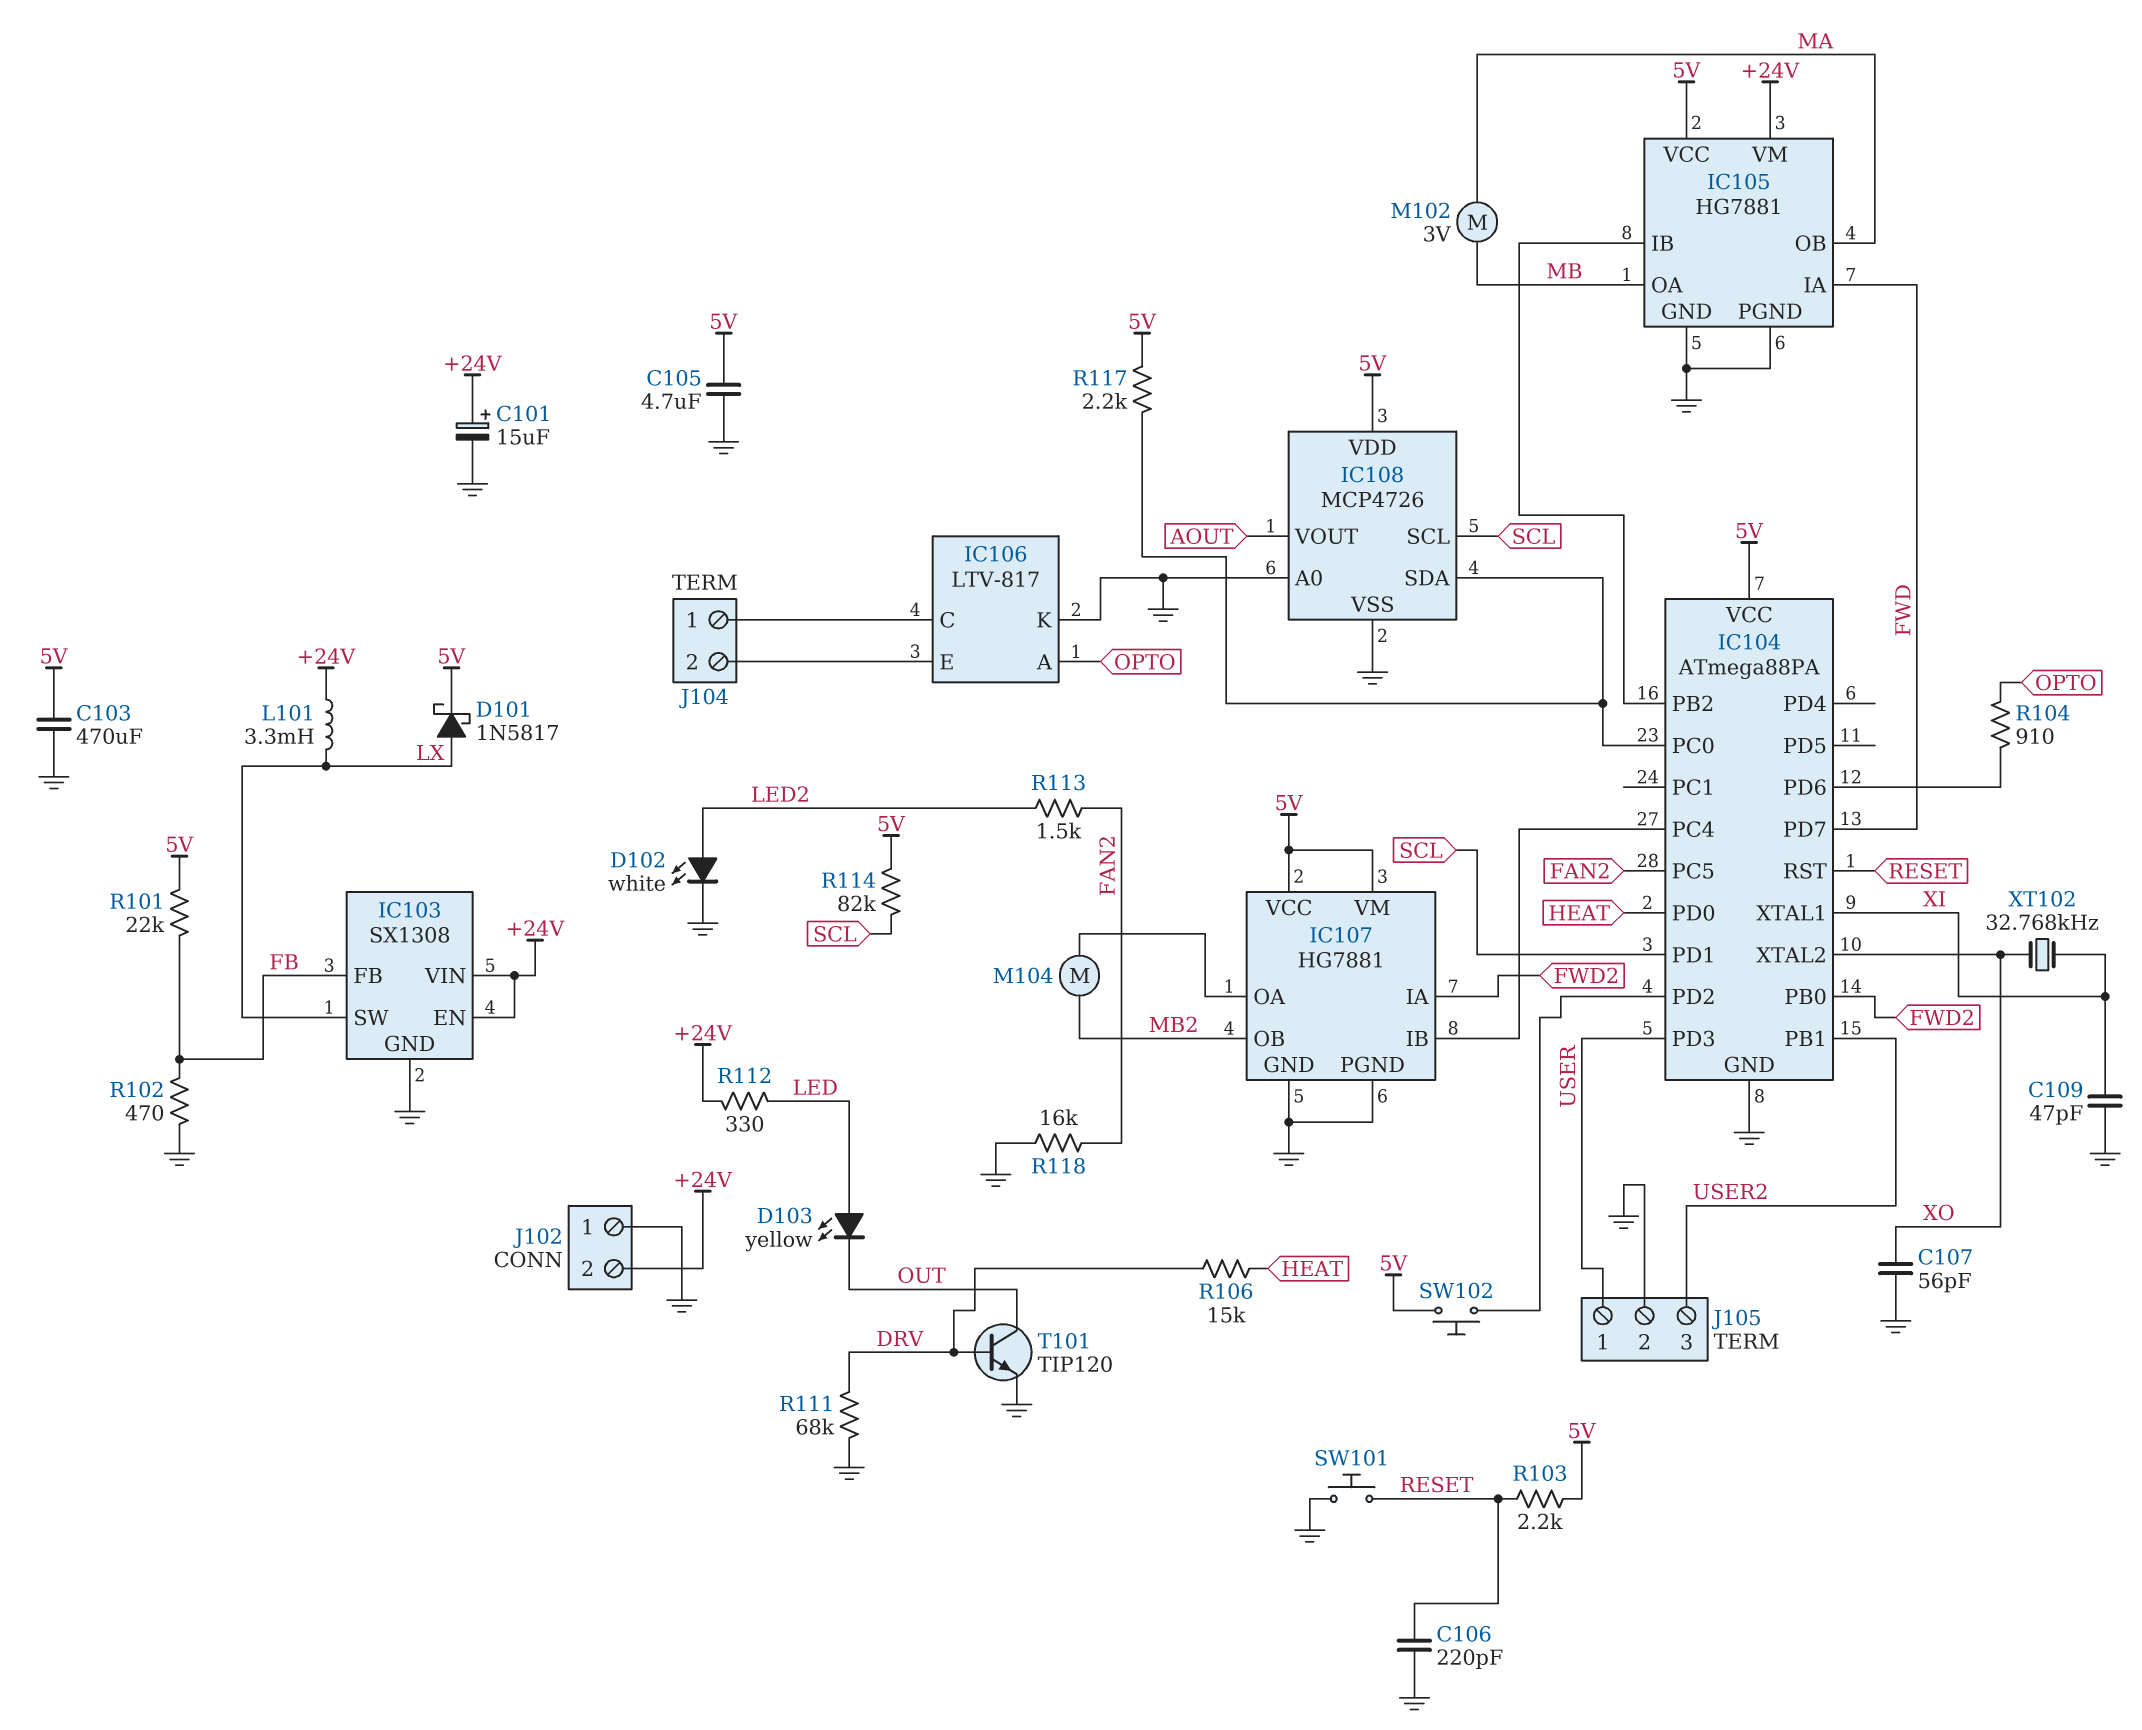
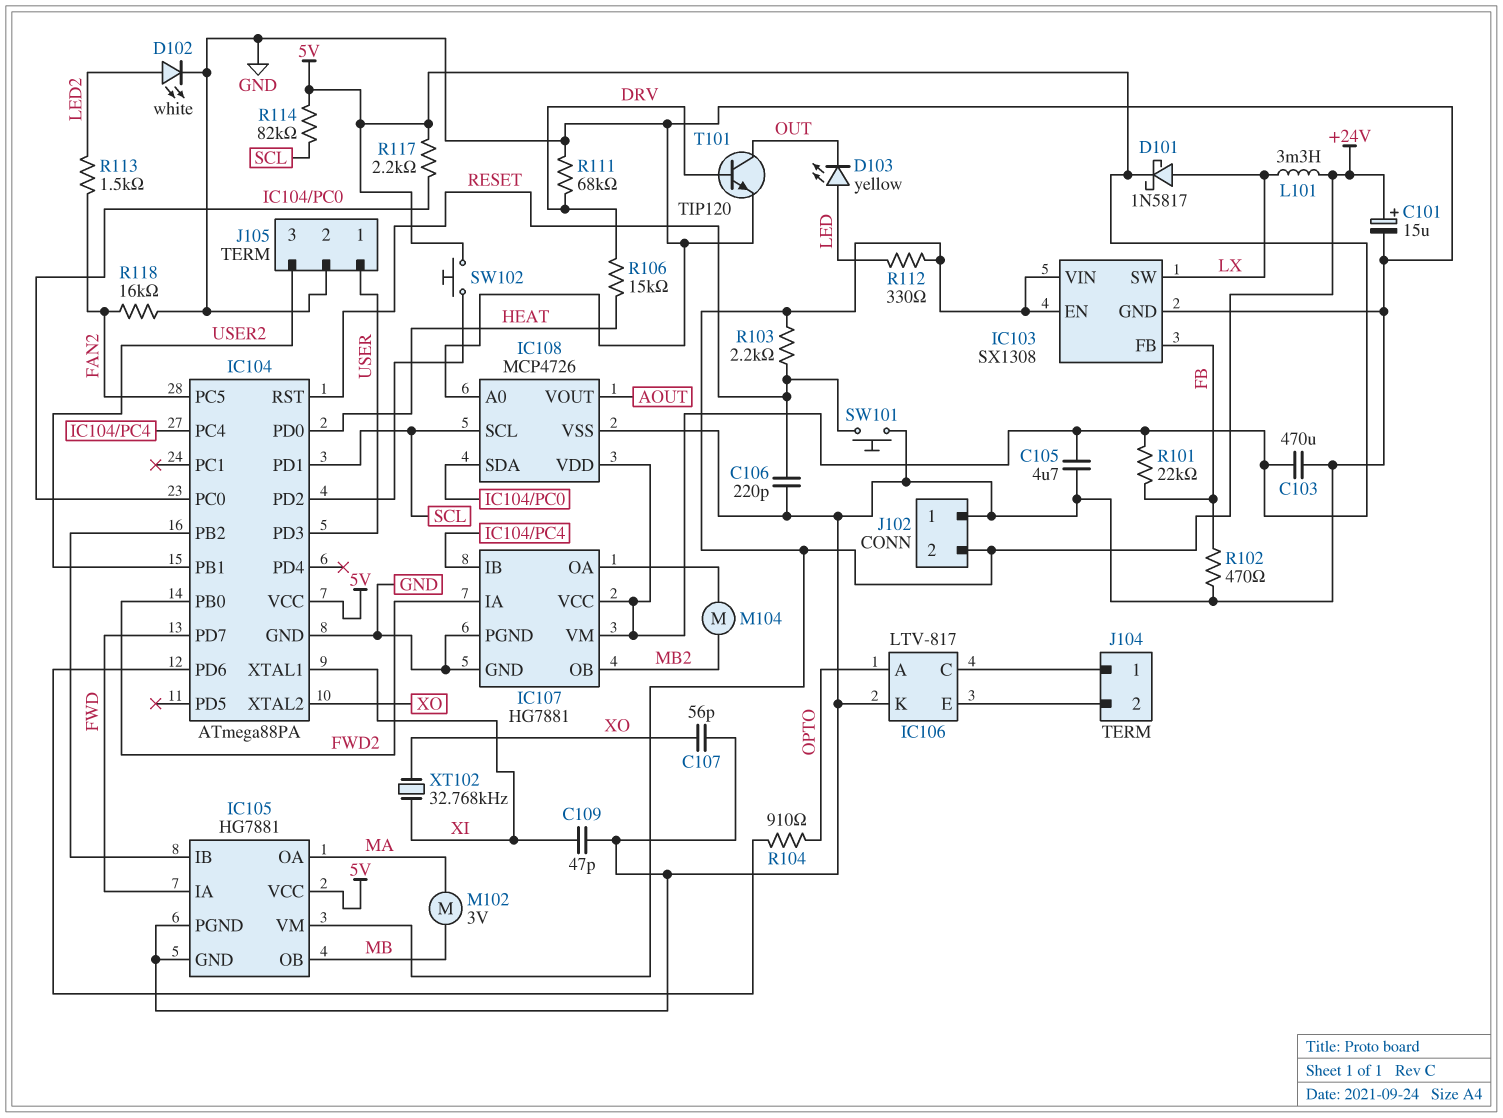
IC105 pin OA: MB -> MA
IC105 pin OB: MA -> MB
R103: 2.2k (5V, RESET) -> 2.2k (+24V, RESET)

